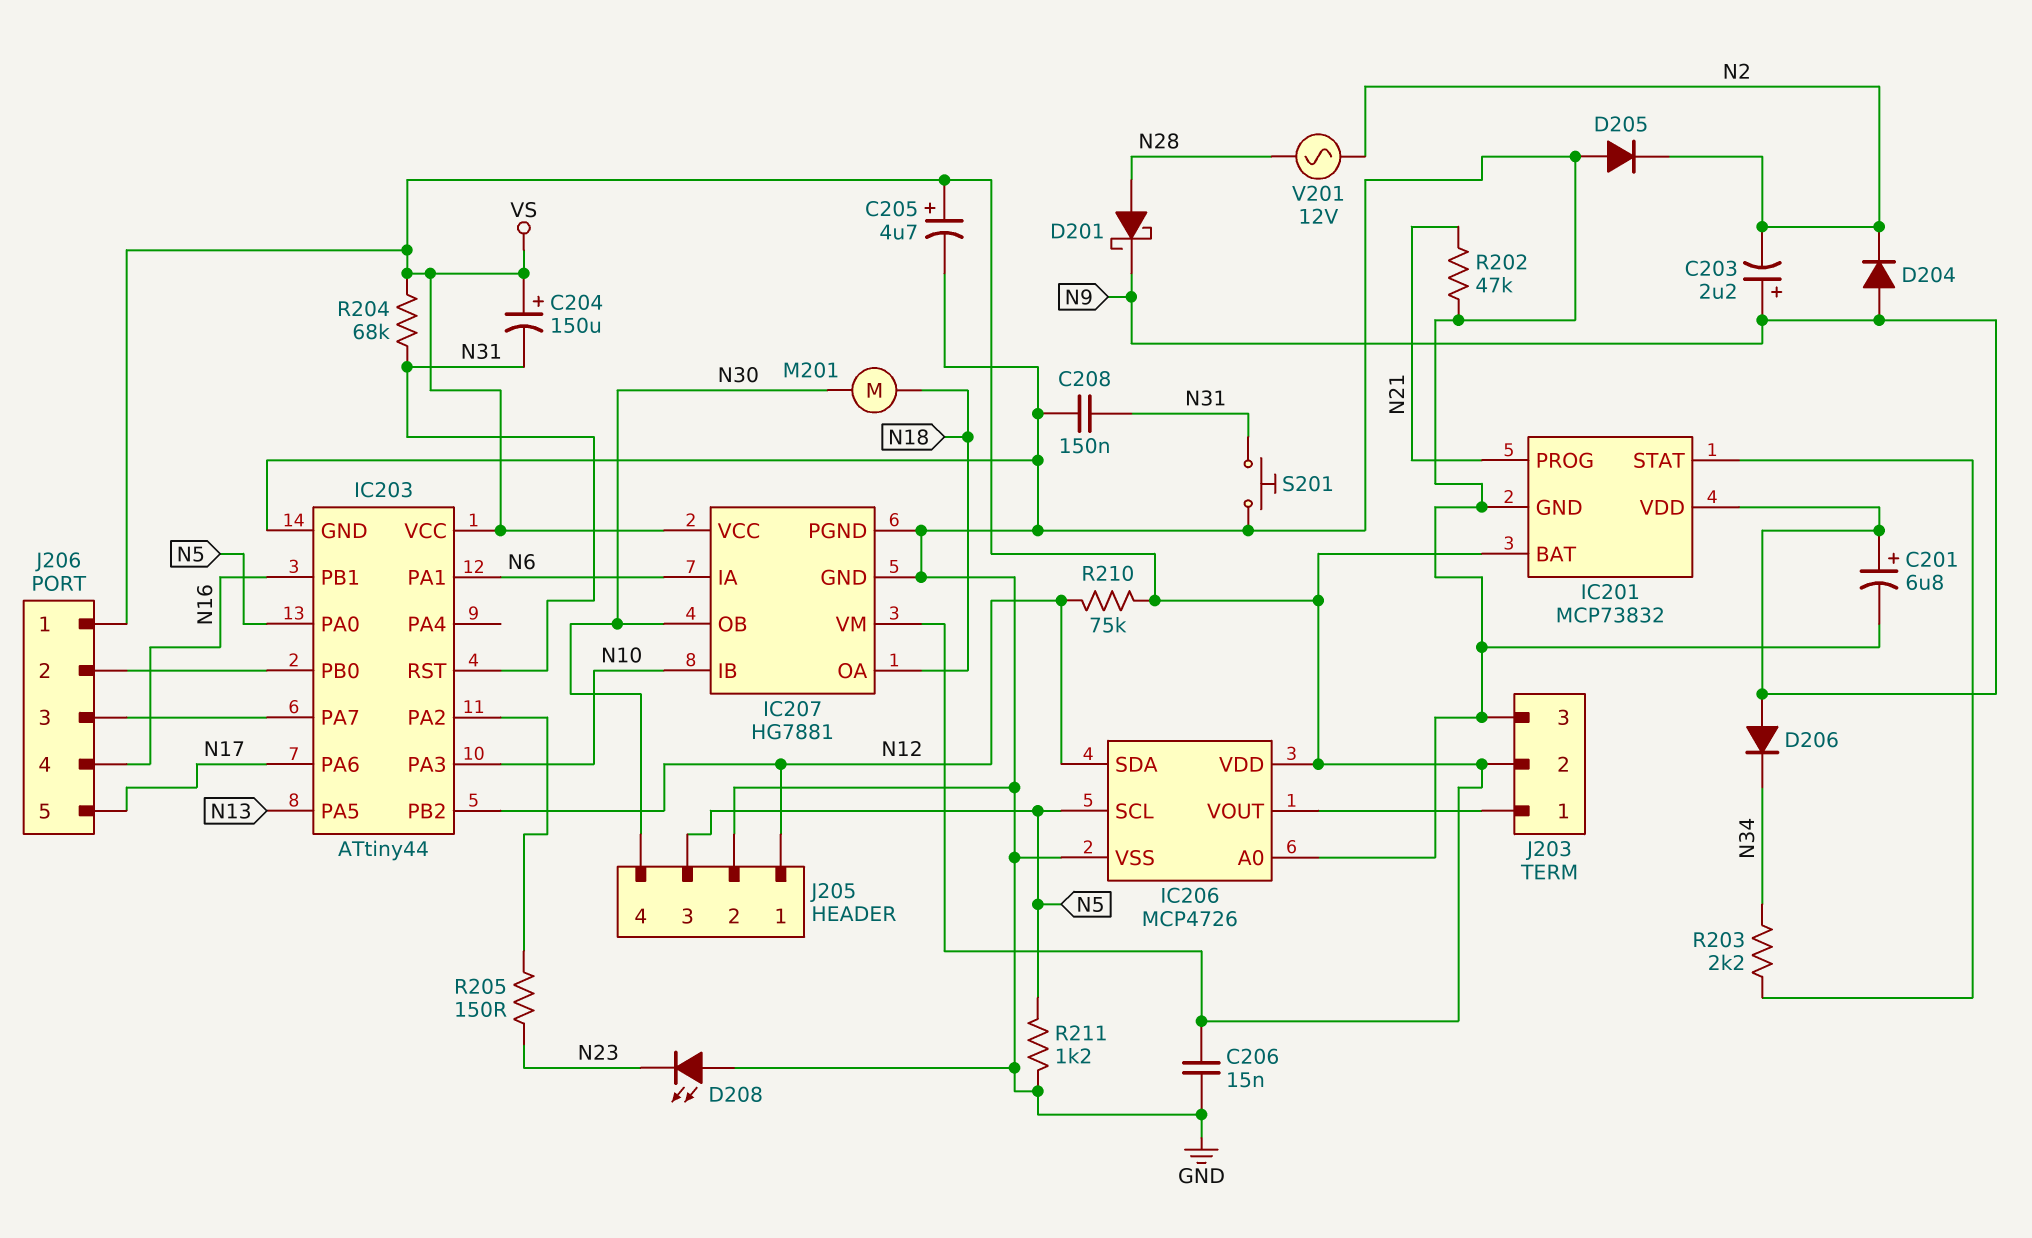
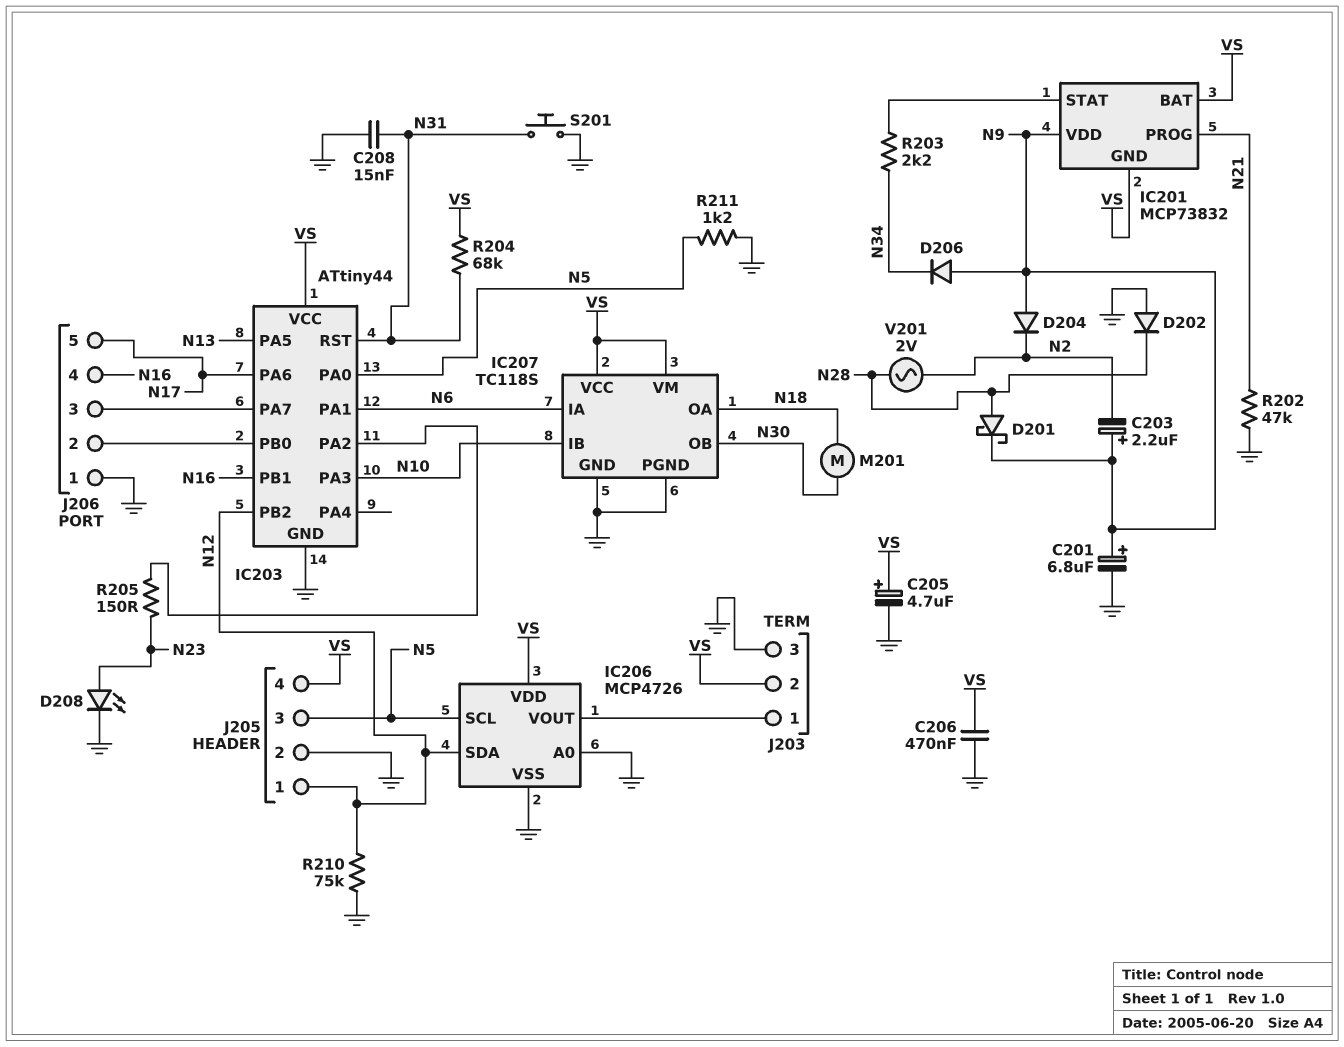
C204: 150uF (plus VS, minus N31) -> none
C206: 15nF (GND, VS) -> 470nF (GND, VS)
C208: 150nF (GND, N31) -> 15nF (GND, N31)
D202: none -> diode (A GND, K N28)
D205: diode (A GND, K N2) -> none
D208: LED (A GND, K N23) -> LED (A N23, K GND)
IC201 pin GND: GND -> VS
IC207: HG7881 -> TC118S
J205 pin 4: N30 -> VS
J206 pin 1: VS -> GND
R210: 75k (N12, VS) -> 75k (GND, N12)
V201: AC 12V (N2, N28) -> AC 2V (N2, N28)

